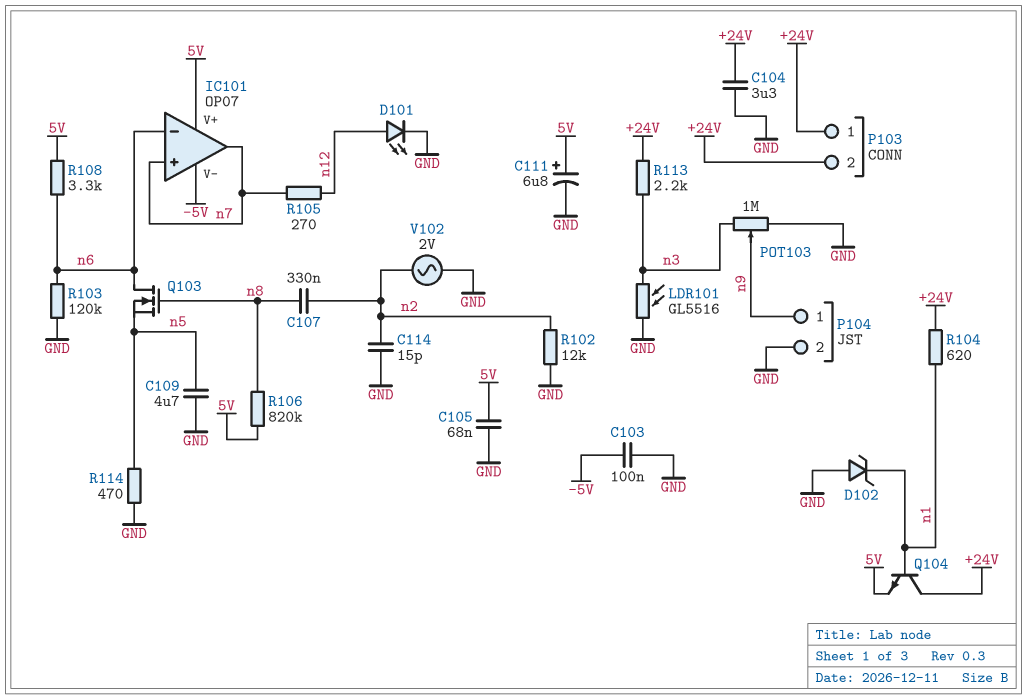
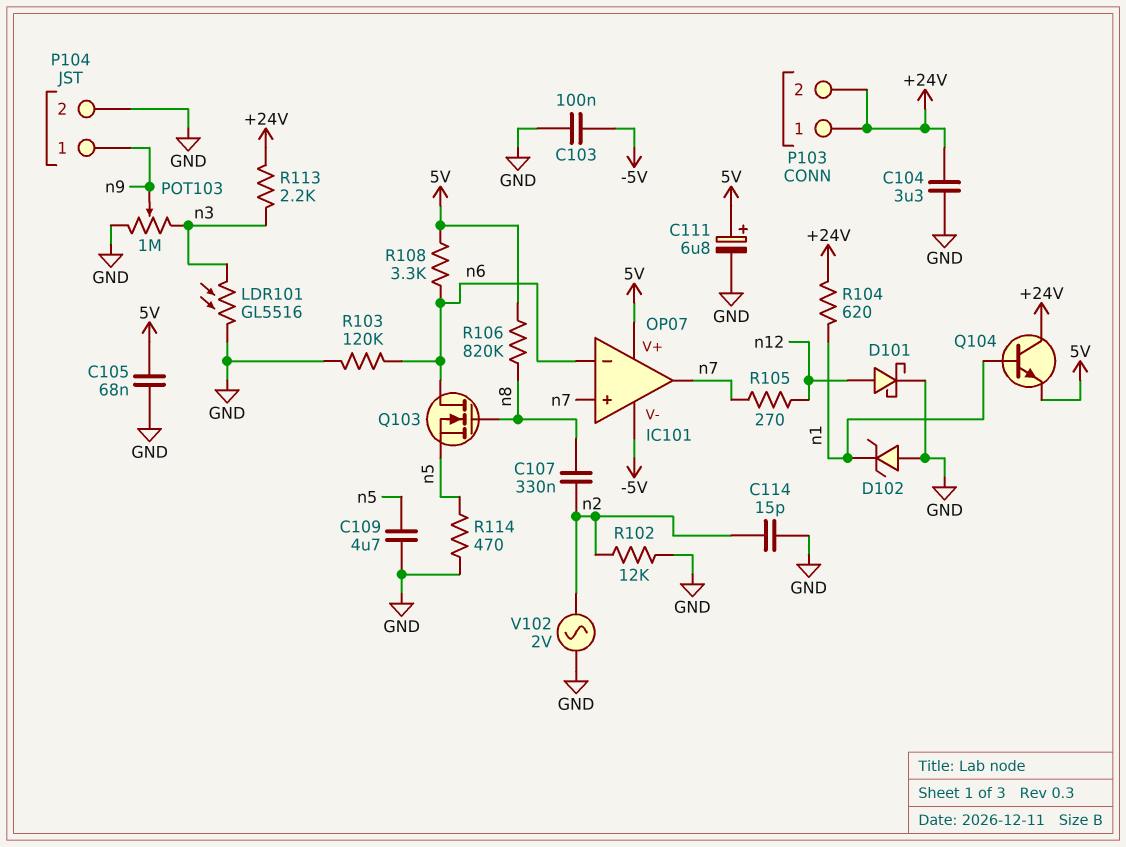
D101: LED (A n12, K GND) -> schottky (A n12, K GND)

